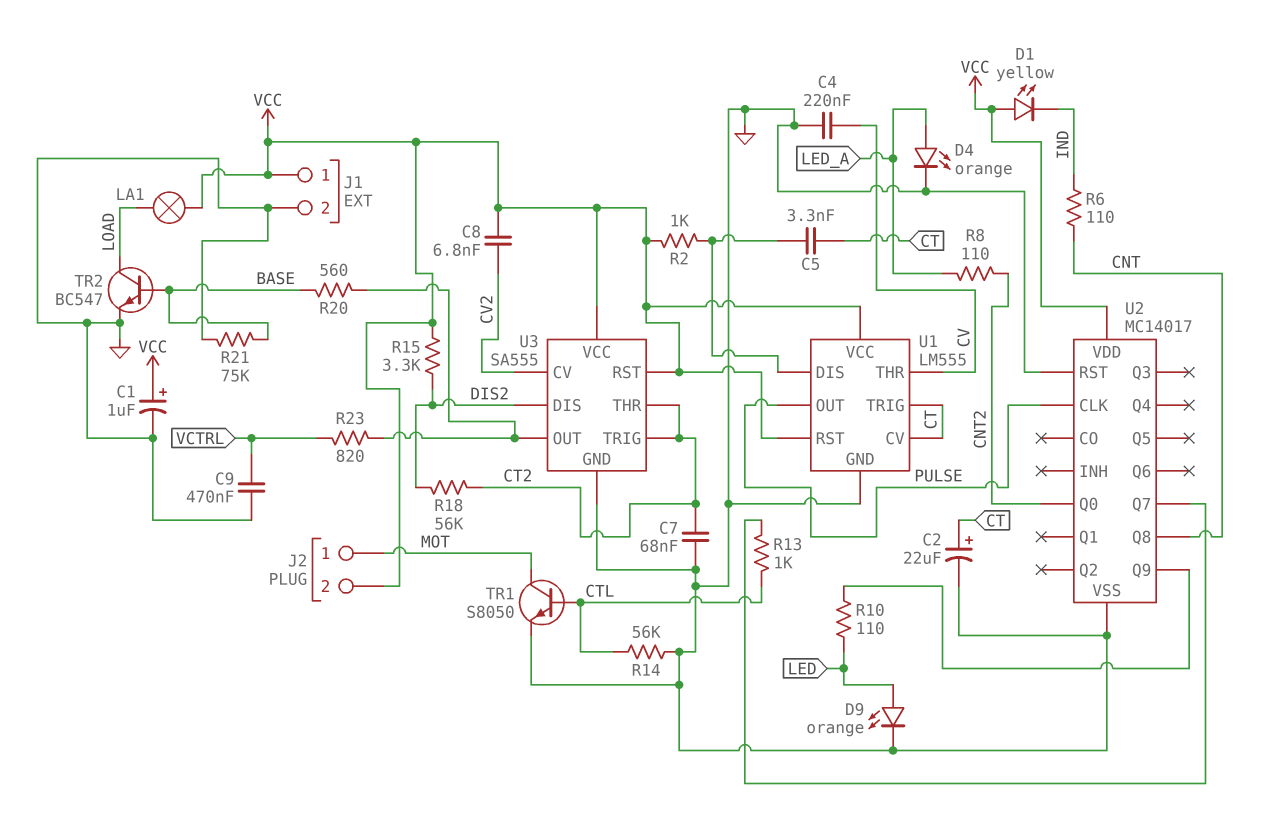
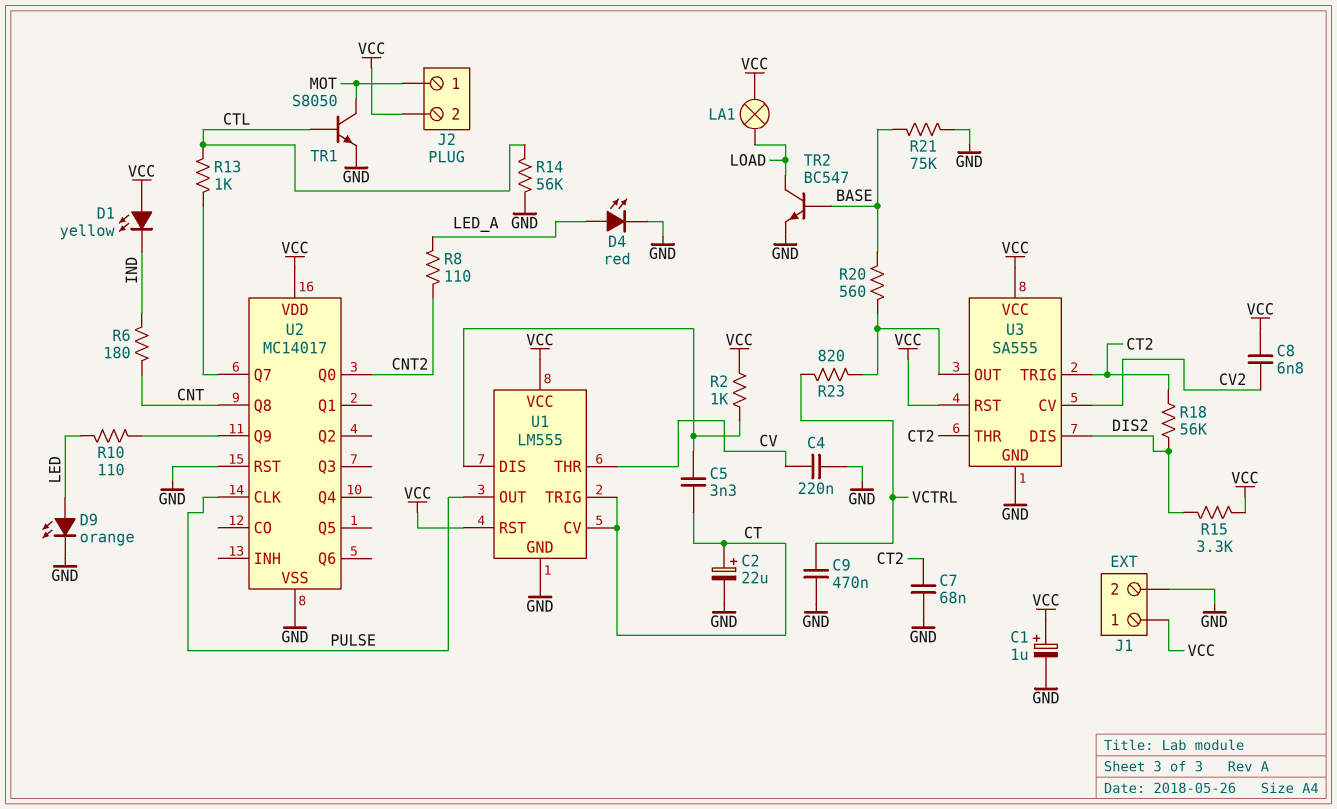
D4: LED orange (A LED_A, K GND) -> LED red (A LED_A, K GND)
R6: 110 (CNT, IND) -> 180 (CNT, IND)

